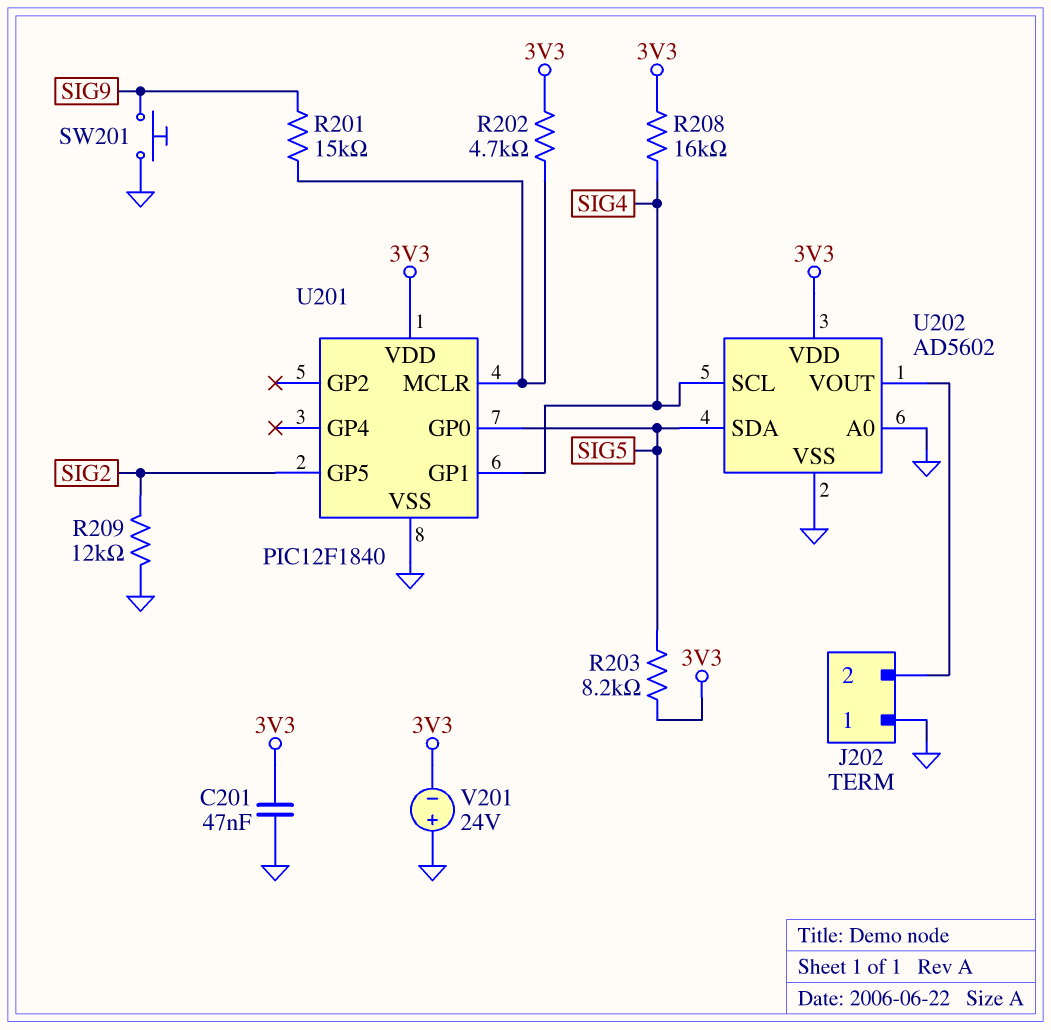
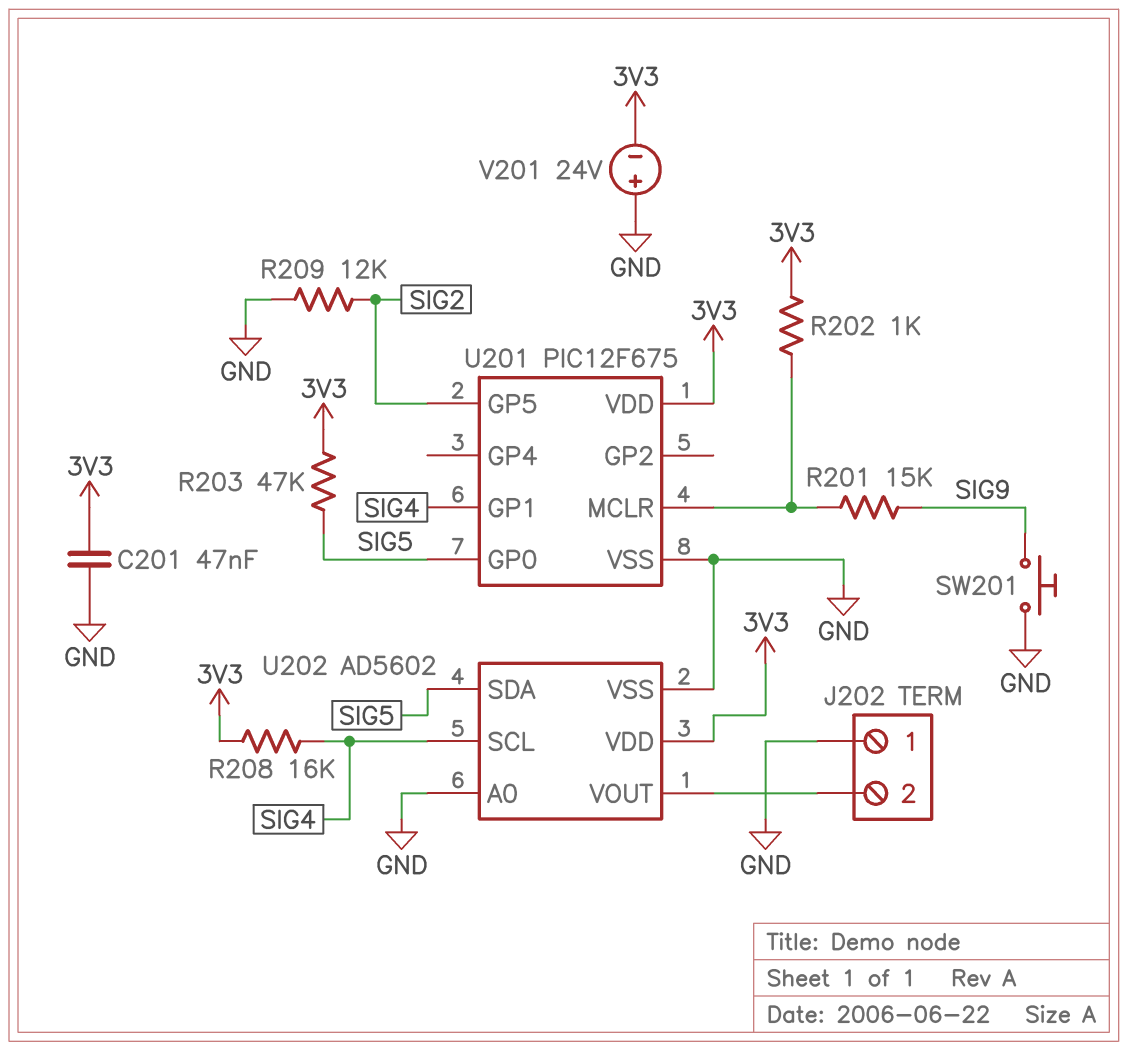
R202: 4.7k (3V3, U201/MCLR) -> 1k (3V3, U201/MCLR)
R203: 8.2k (3V3, SIG5) -> 47k (3V3, SIG5)
U201: PIC12F1840 -> PIC12F675

